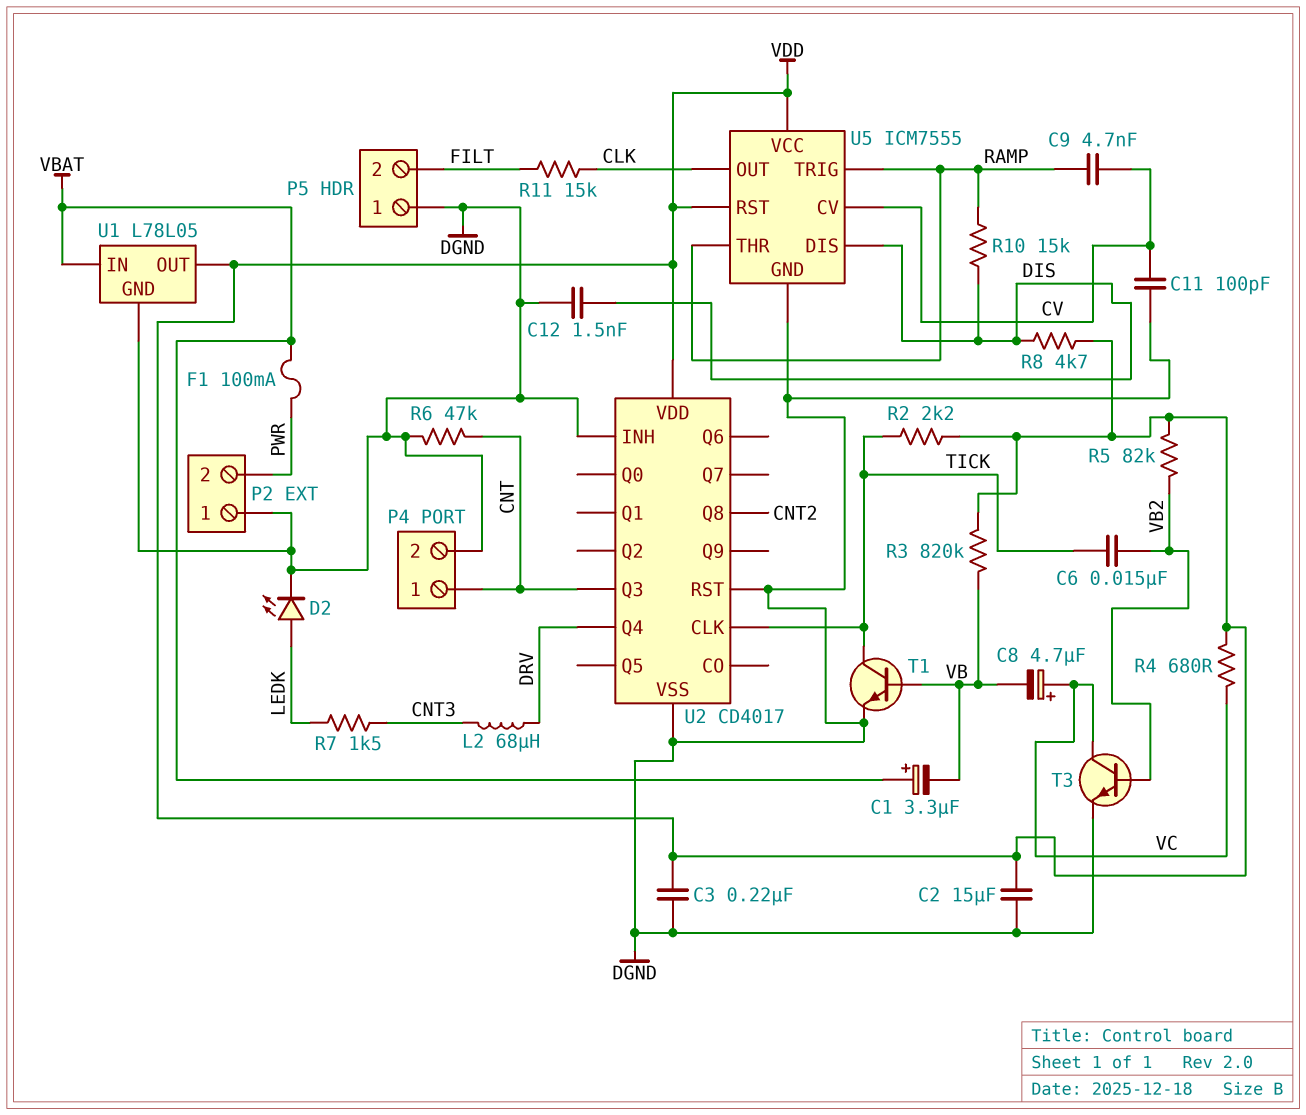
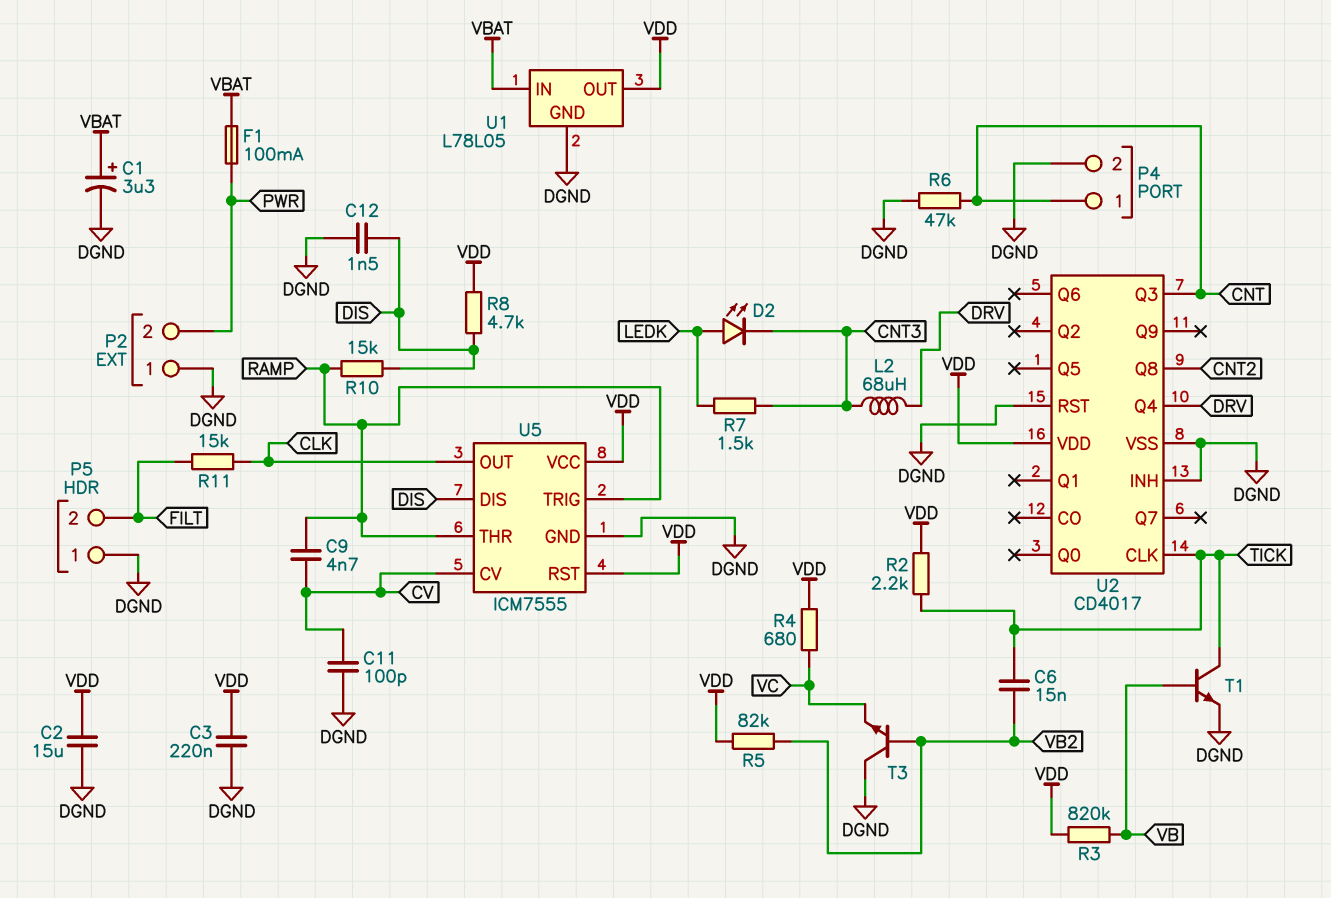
C1: 3.3uF (plus VBAT, minus VB) -> 3.3uF (plus VBAT, minus DGND)
C8: 4.7uF (plus VC, minus VB) -> none
D2: LED (A LEDK, K DGND) -> LED (A LEDK, K CNT3)
T3: NPN (B VB2, C VC, E DGND) -> NPN (B VB2, C DGND, E VC)

